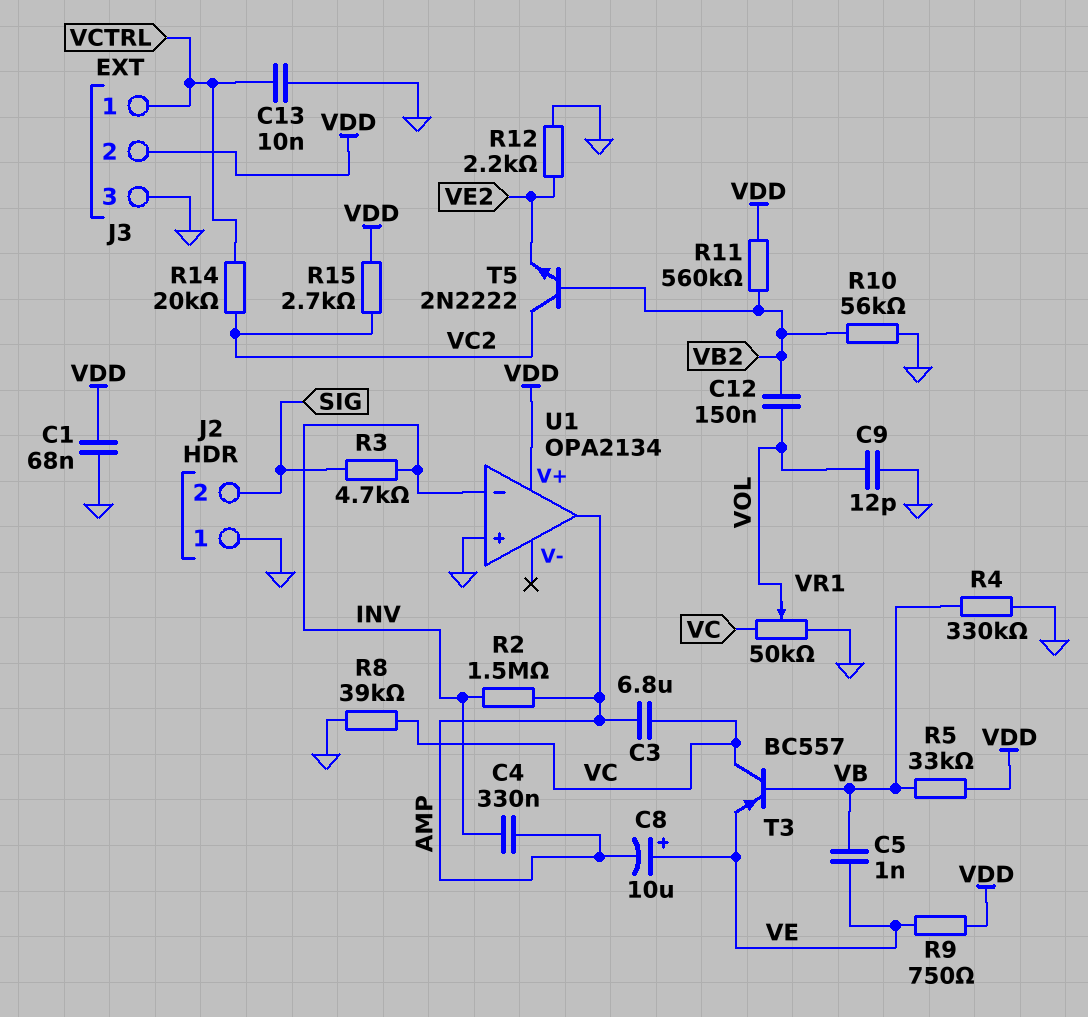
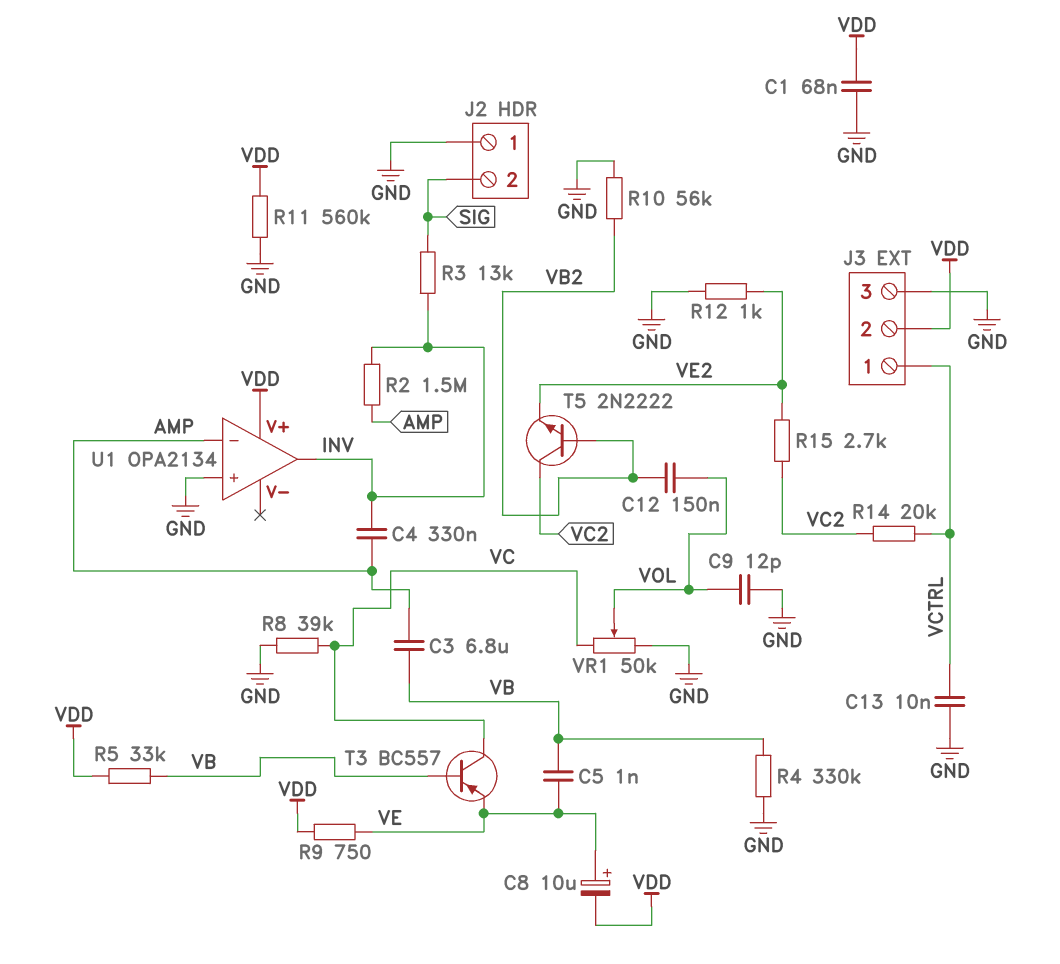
C3: 6.8uF (AMP, VC) -> 6.8uF (AMP, VB)
C8: 10uF (plus VE, minus AMP) -> 10uF (plus VE, minus VDD)
R3: 4.7k (INV, SIG) -> 13k (INV, SIG)
R11: 560k (VB2, VDD) -> 560k (GND, VDD)
R12: 2.2k (GND, VE2) -> 1k (GND, VE2)
R15: 2.7k (VC2, VDD) -> 2.7k (VC2, VE2)
U1 pin in-: INV -> AMP
U1 pin out: AMP -> INV

